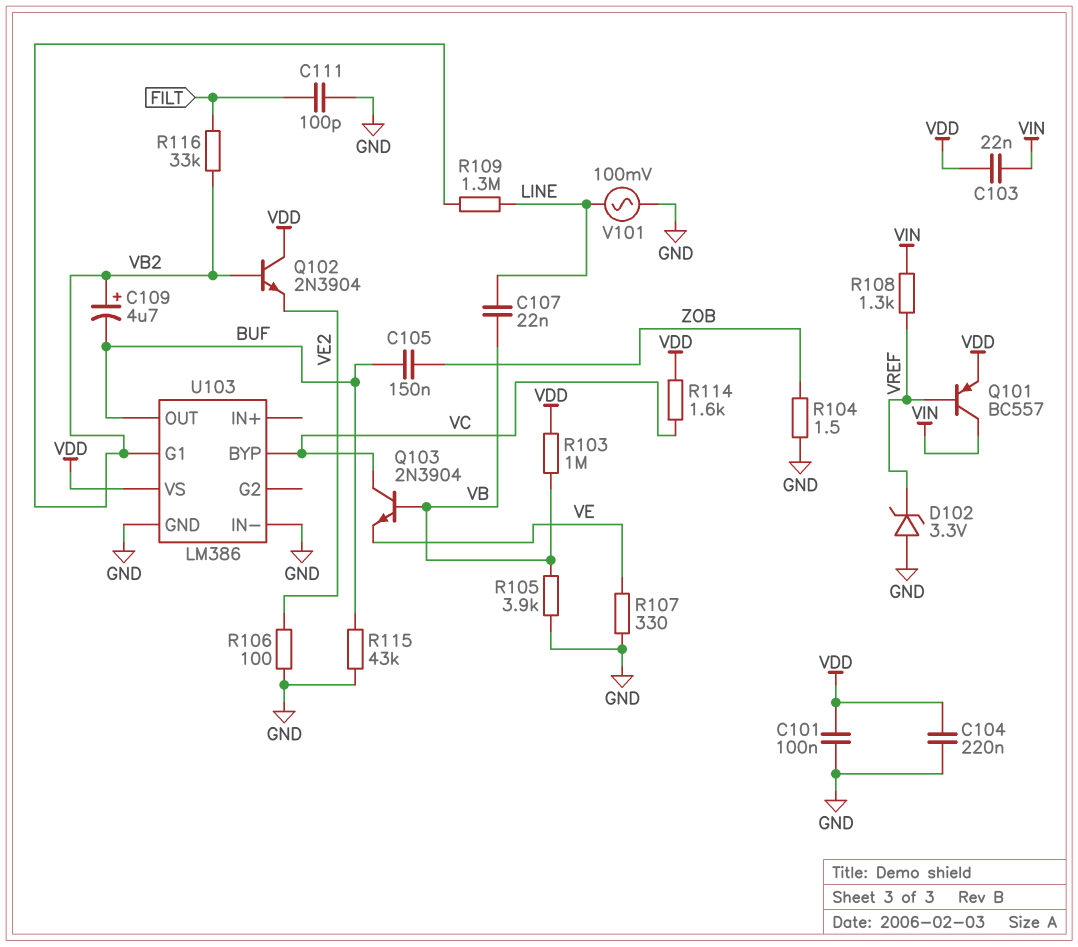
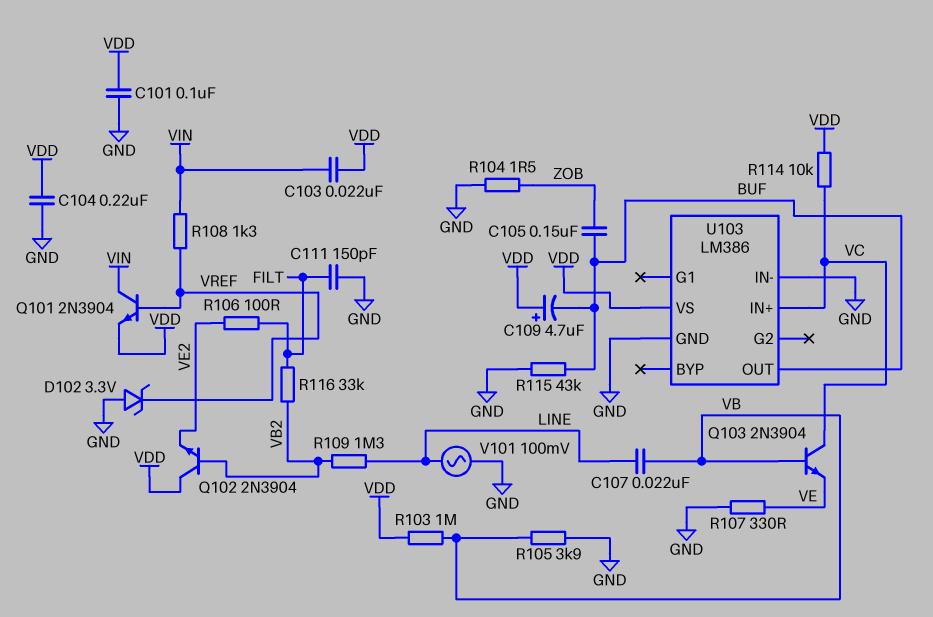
C109: 4.7uF (plus VB2, minus BUF) -> 4.7uF (plus VDD, minus BUF)
C111: 100pF (FILT, GND) -> 150pF (FILT, GND)
Q101: PNP BC557 (B VREF, C VIN, E VDD) -> NPN 2N3904 (B VREF, C VIN, E VDD)
R106: 100 (GND, VE2) -> 100 (FILT, VE2)
R114: 1.6k (VC, VDD) -> 10k (VC, VDD)
U103 pin BYP: VC -> none
U103 pin G1: VB2 -> none
U103 pin IN+: none -> VC

